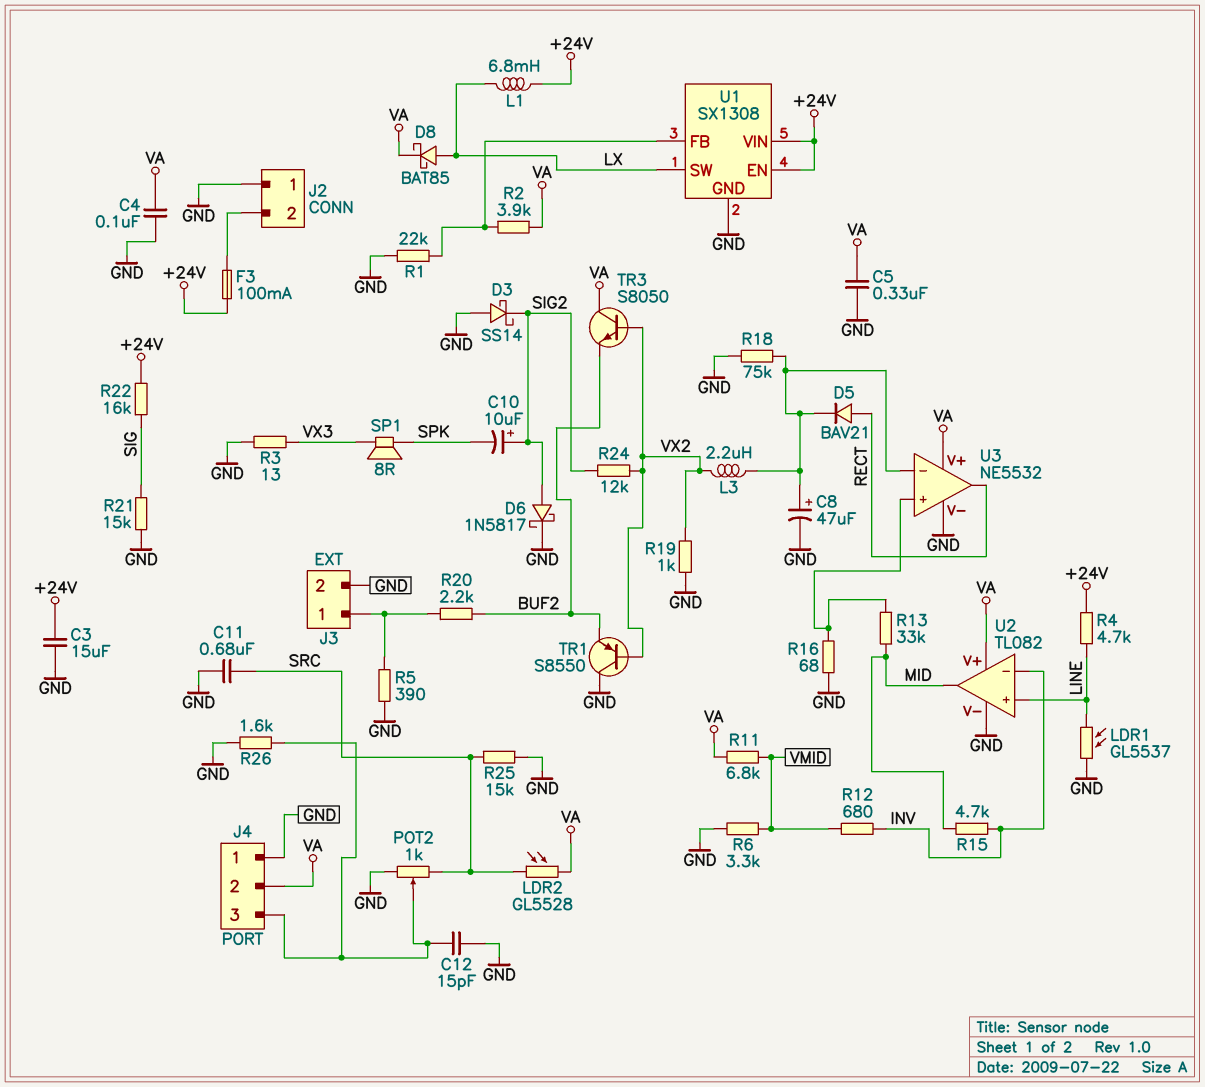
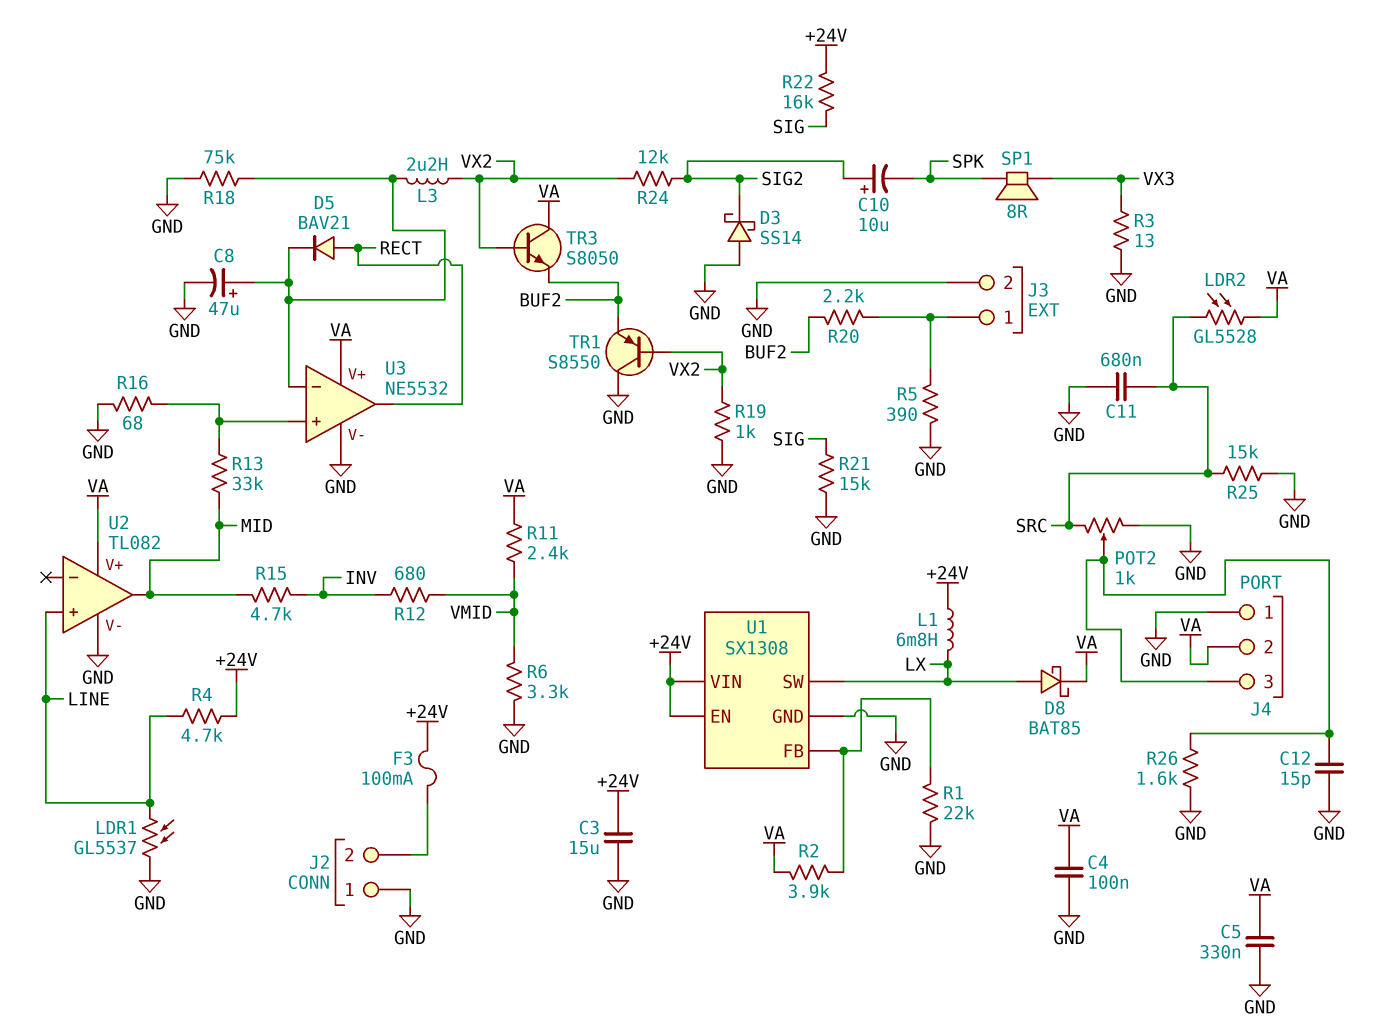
D6: schottky 1N5817 (A SIG2, K GND) -> none
R11: 6.8k (VA, VMID) -> 2.4k (VA, VMID)
U2 pin in-: INV -> none

